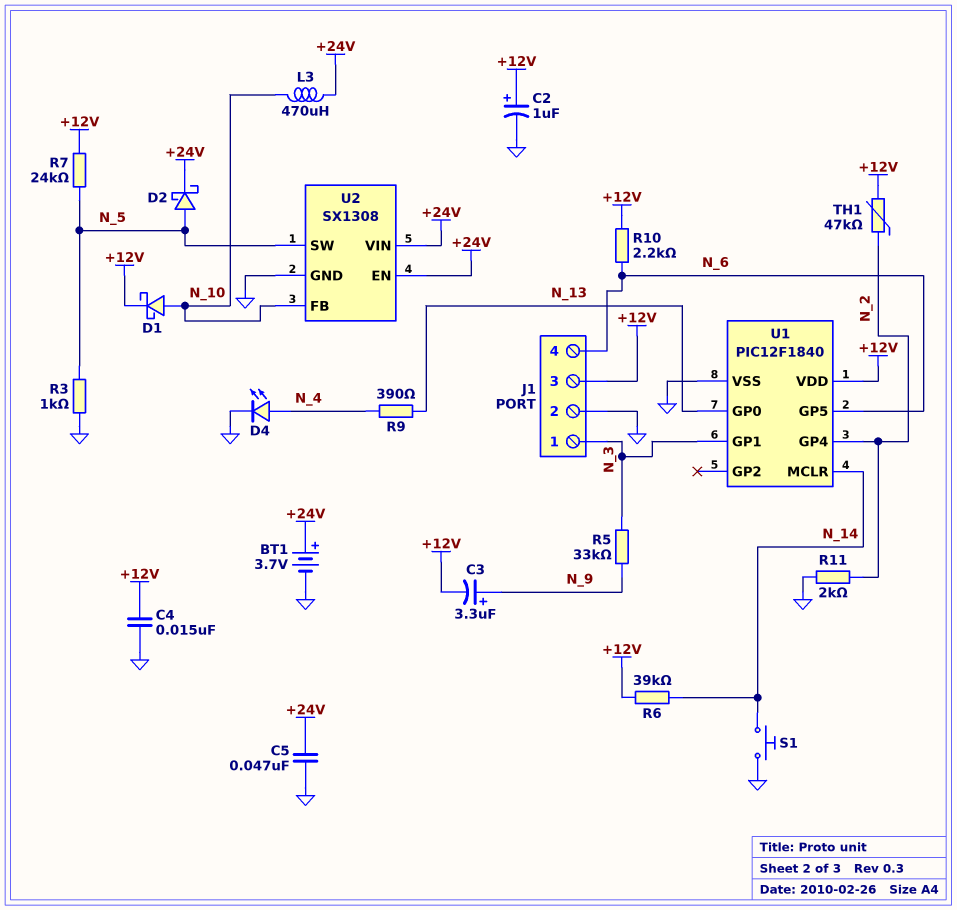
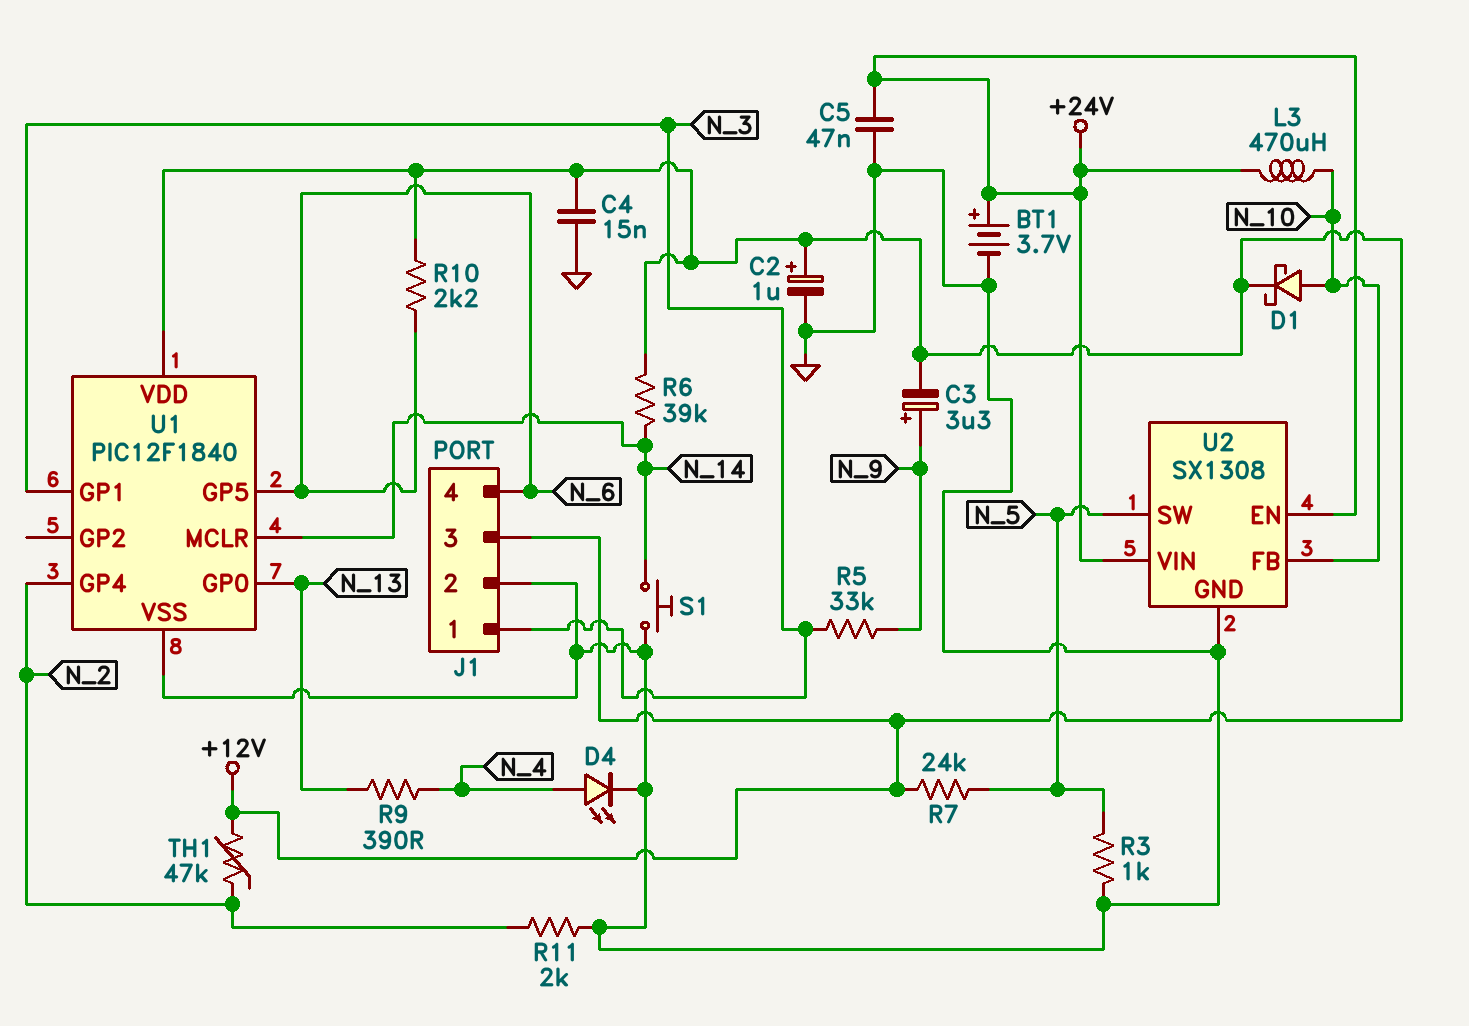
D2: schottky (A N_5, K +24V) -> none

